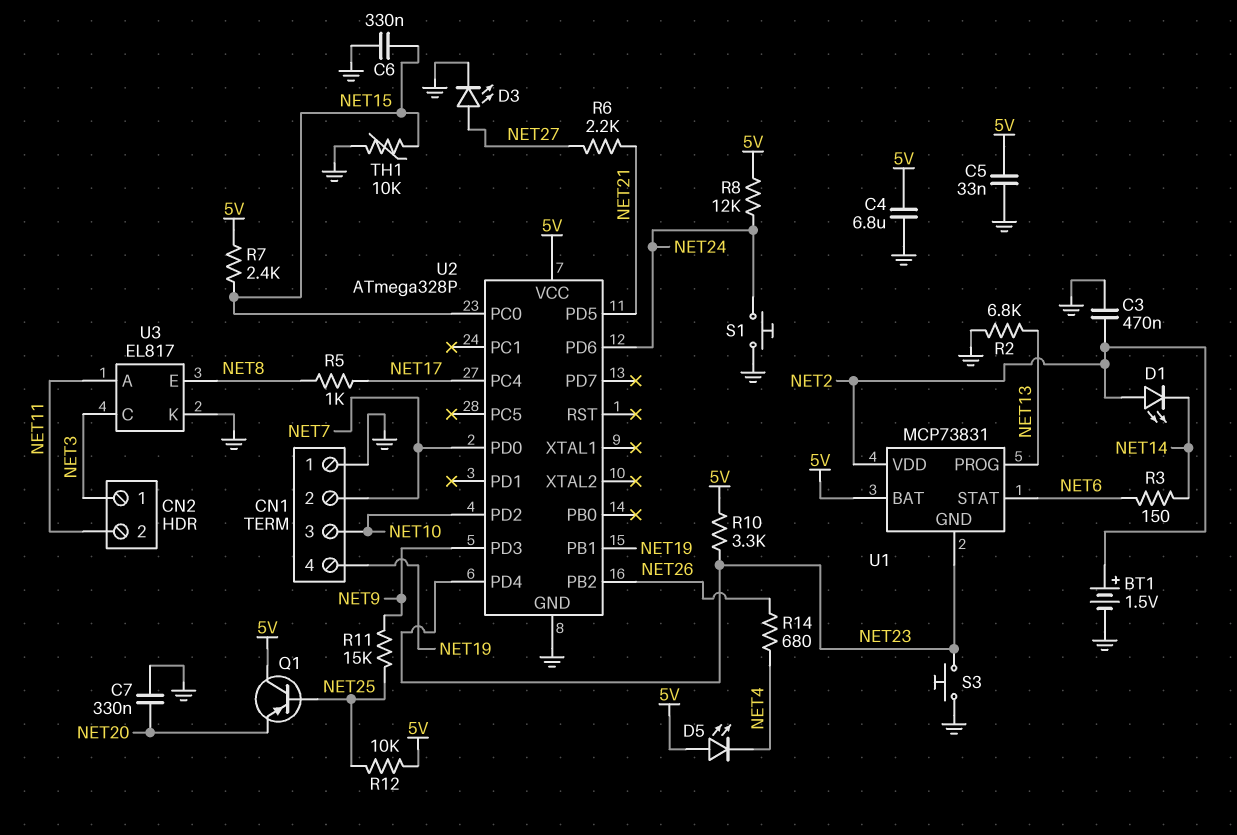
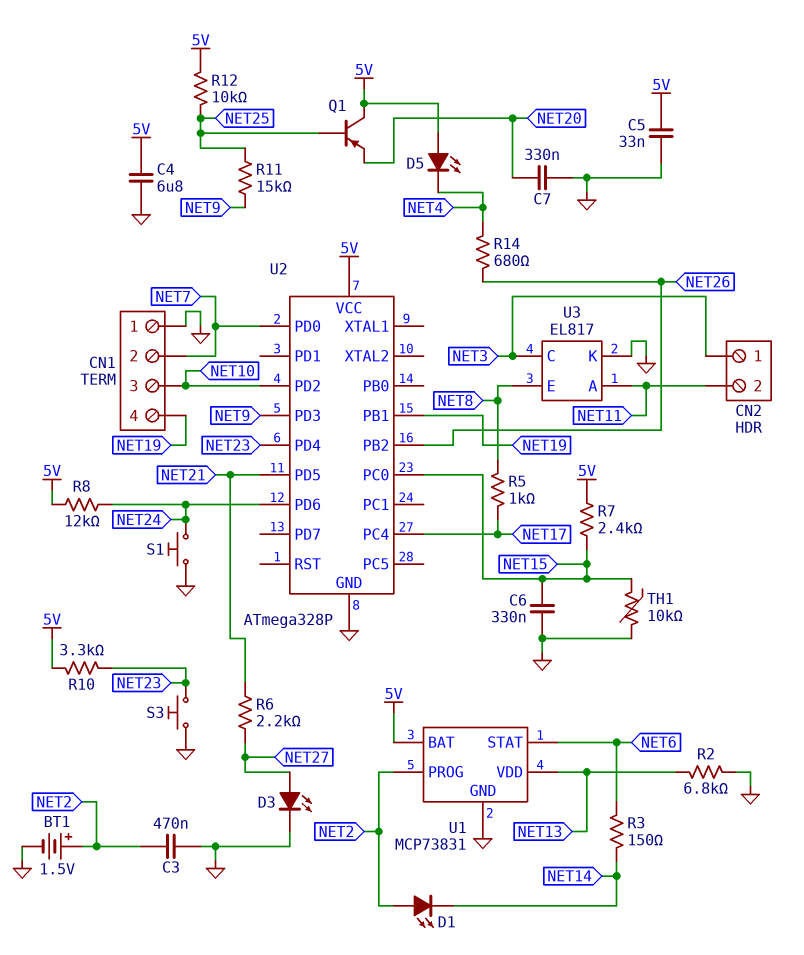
U1 pin GND: NET23 -> GND
U1 pin PROG: NET13 -> NET2
U1 pin VDD: NET2 -> NET13

